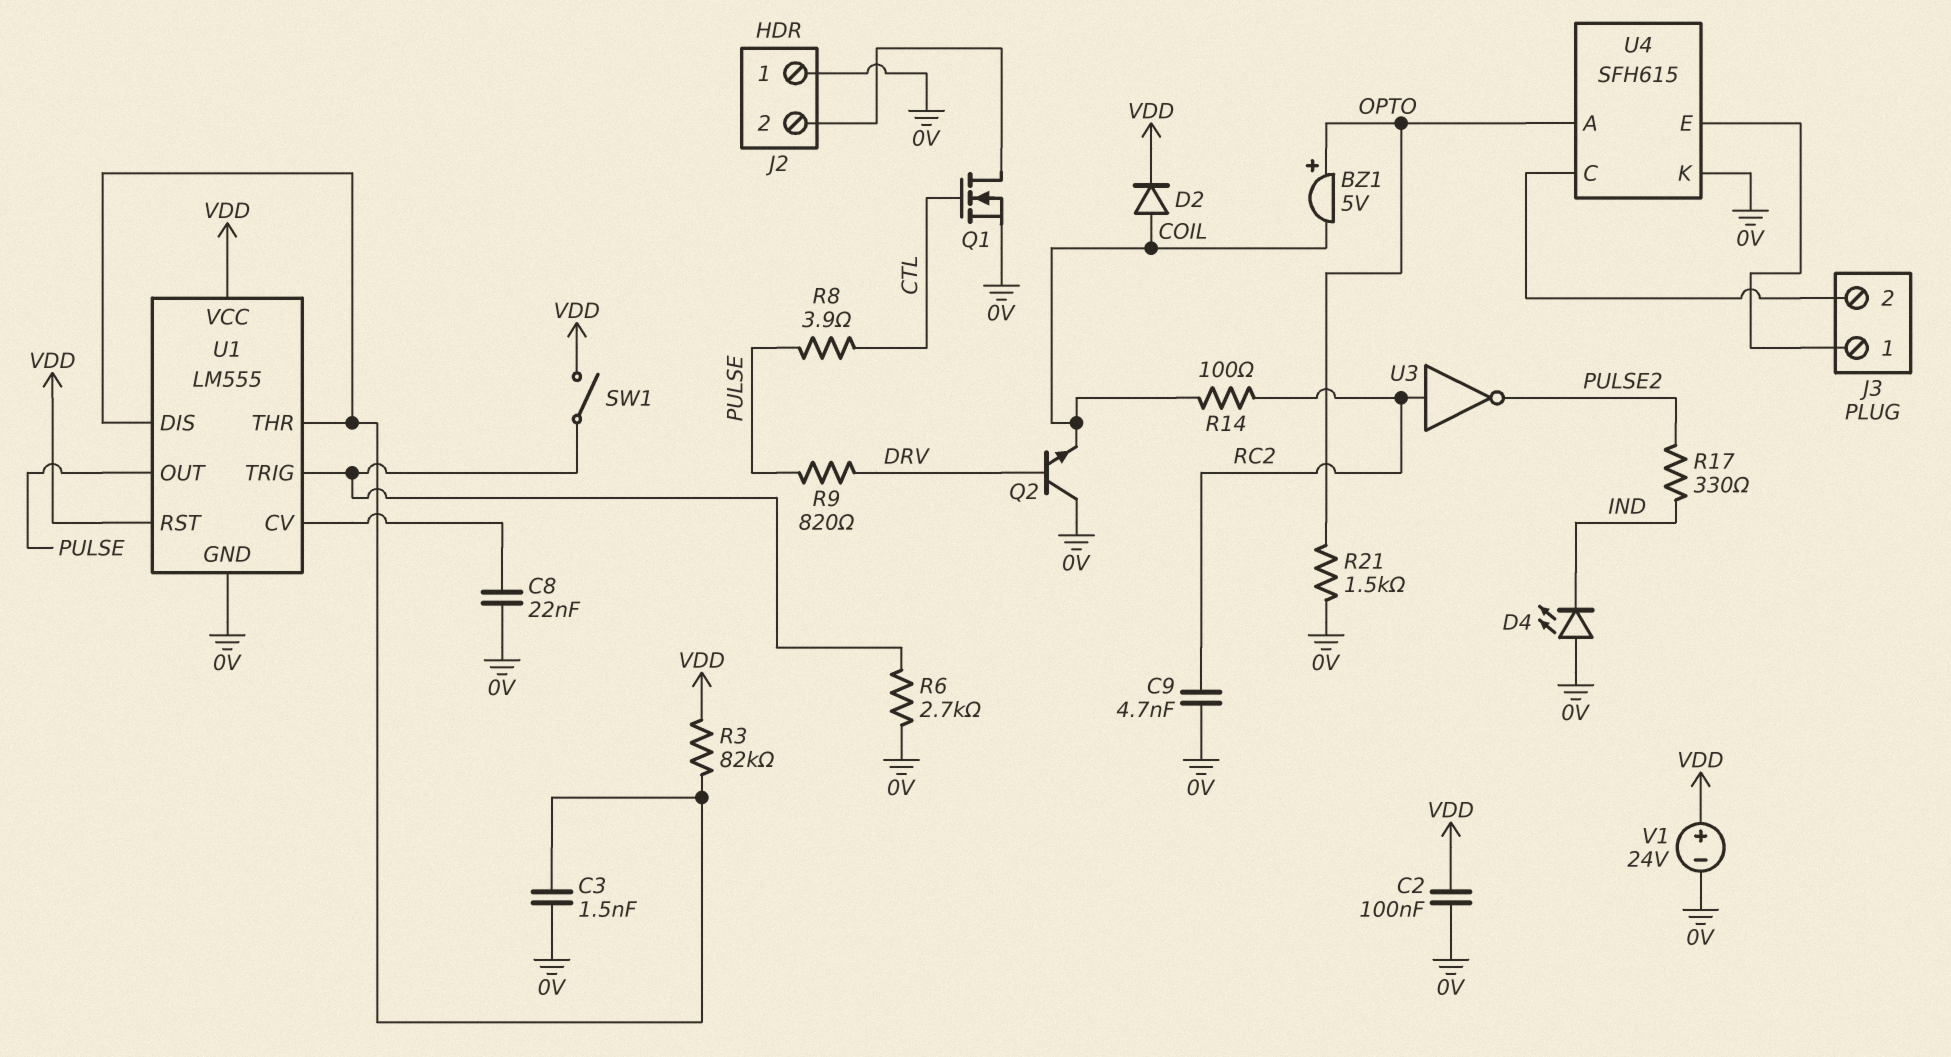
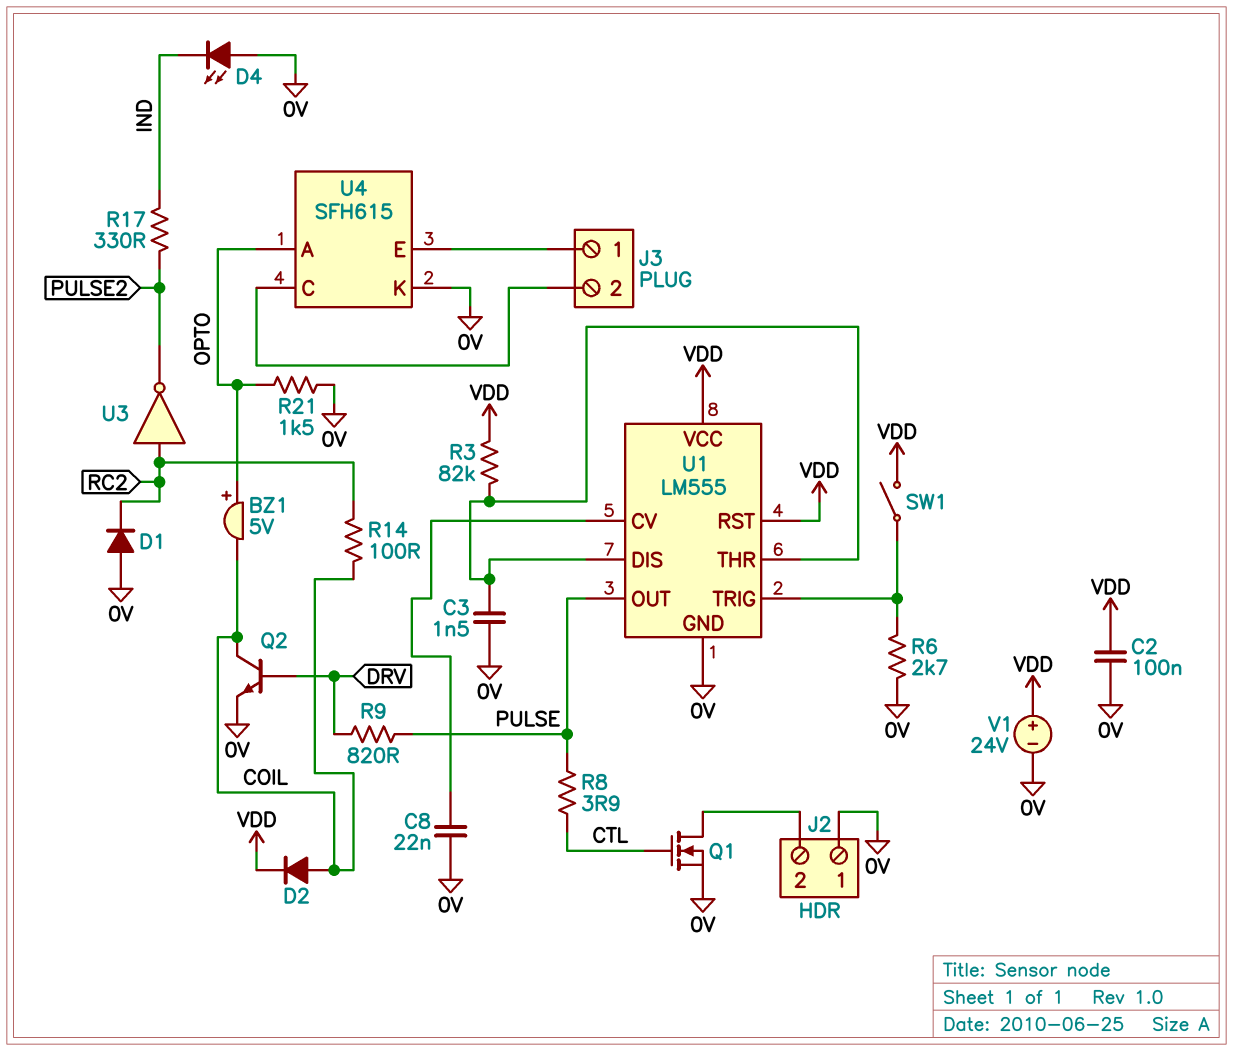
C9: 4.7nF (0V, RC2) -> none
D1: none -> diode (A 0V, K RC2)
Q2: NPN (B DRV, C 0V, E COIL) -> NPN (B DRV, C COIL, E 0V)

